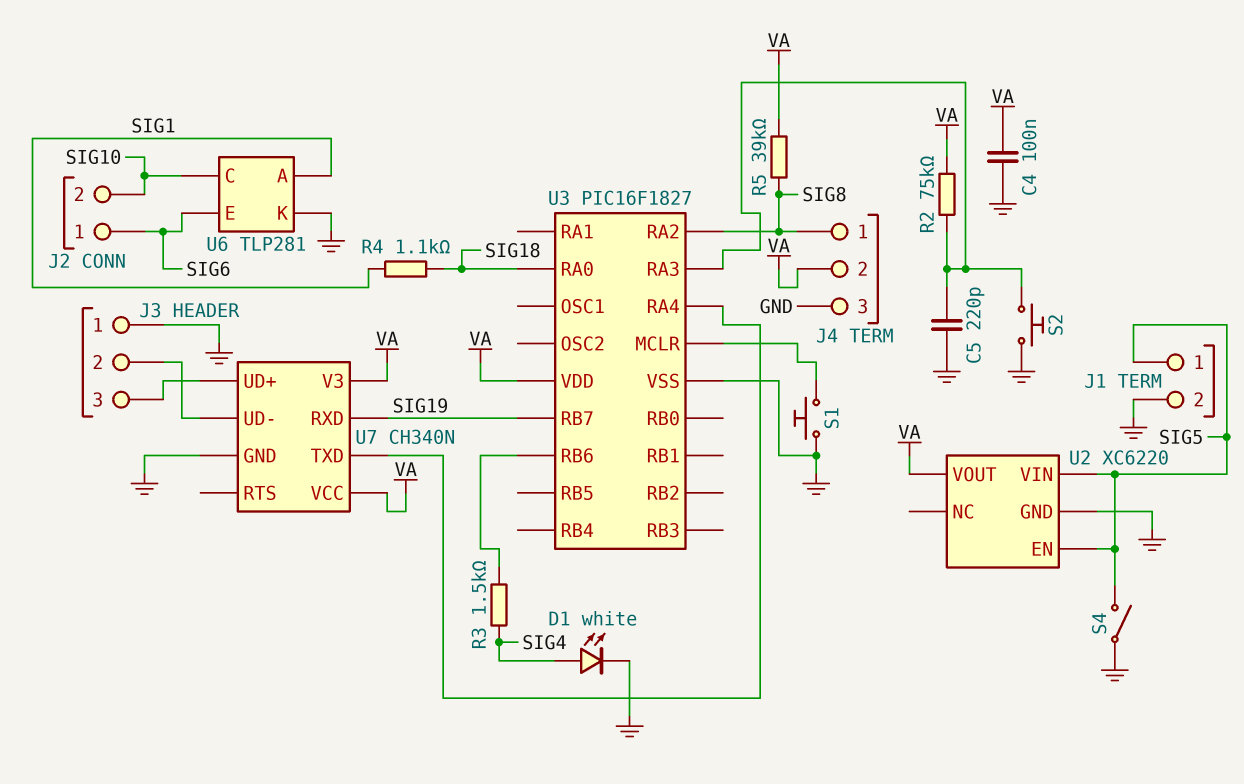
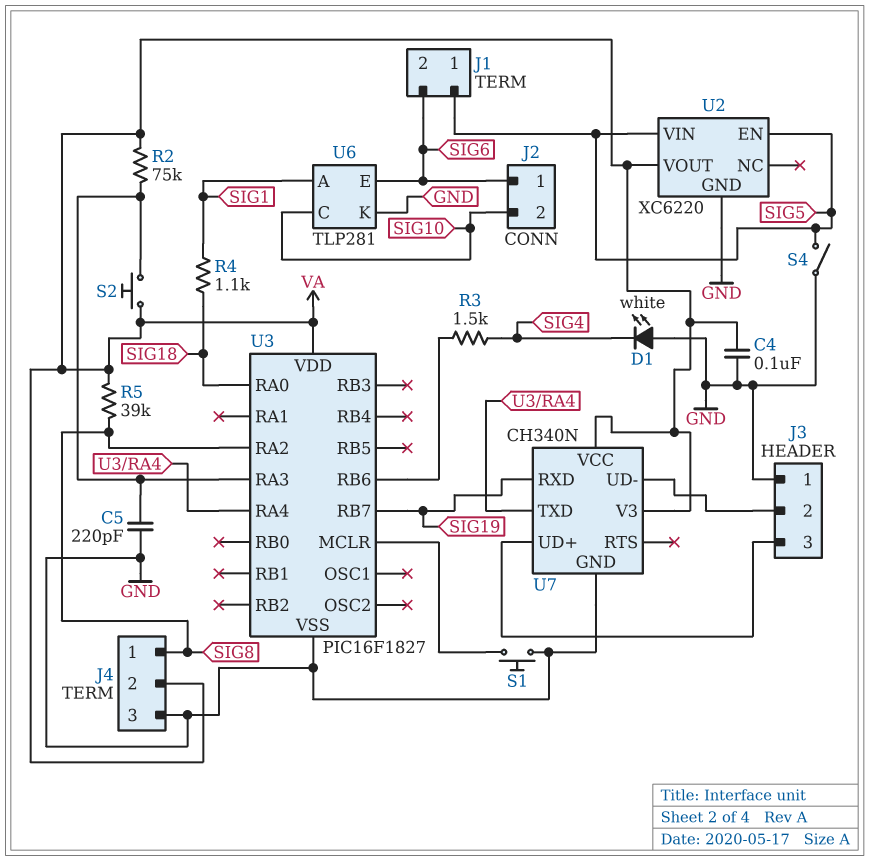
D1: LED white (A SIG4, K GND) -> LED white (A GND, K SIG4)
J1 pin 2: GND -> SIG6
S2: button (GND, U3/RA3) -> button (U3/RA3, VA)

